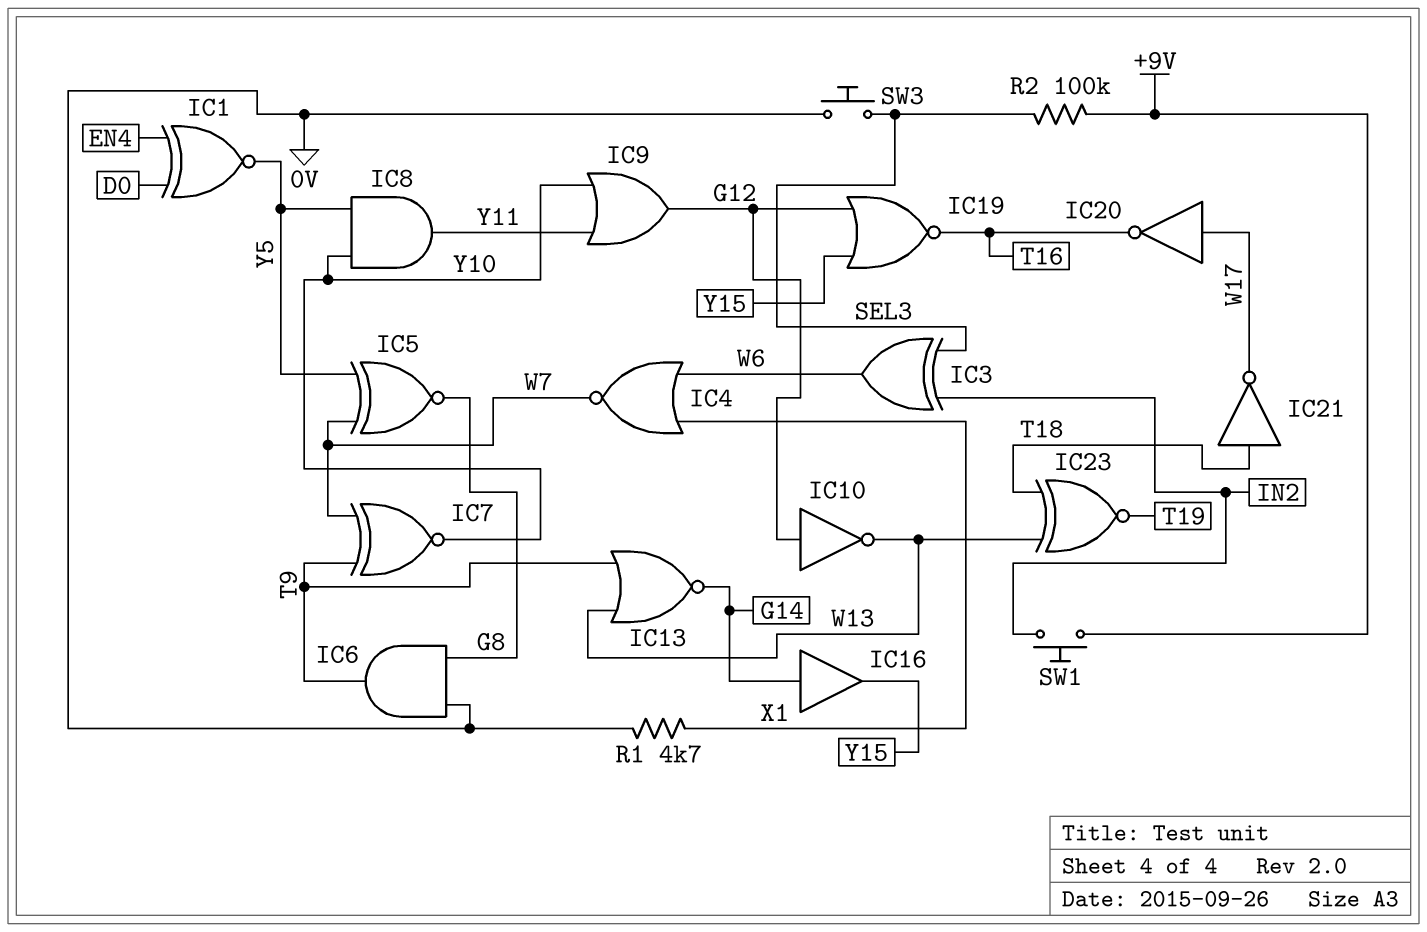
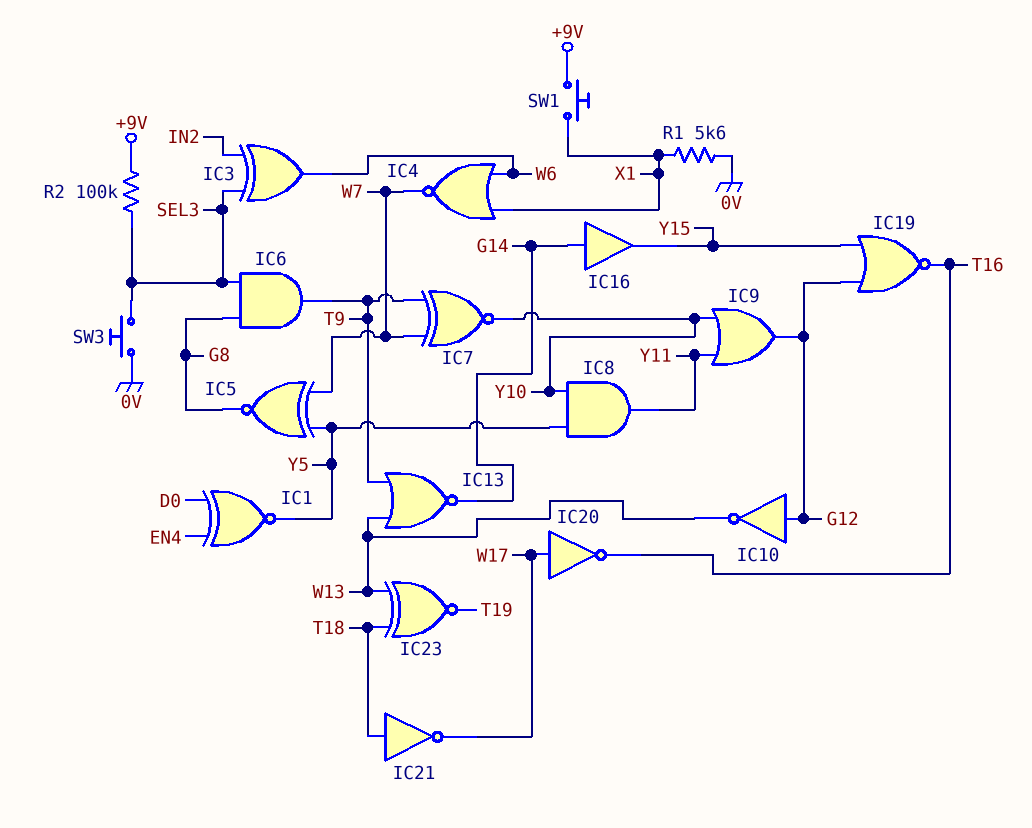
IC6: AND (in 0V, in G8, out T9) -> AND (in G8, in SEL3, out T9)
R1: 4.7k (0V, X1) -> 5.6k (0V, X1)
SW1: button (+9V, IN2) -> button (+9V, X1)

